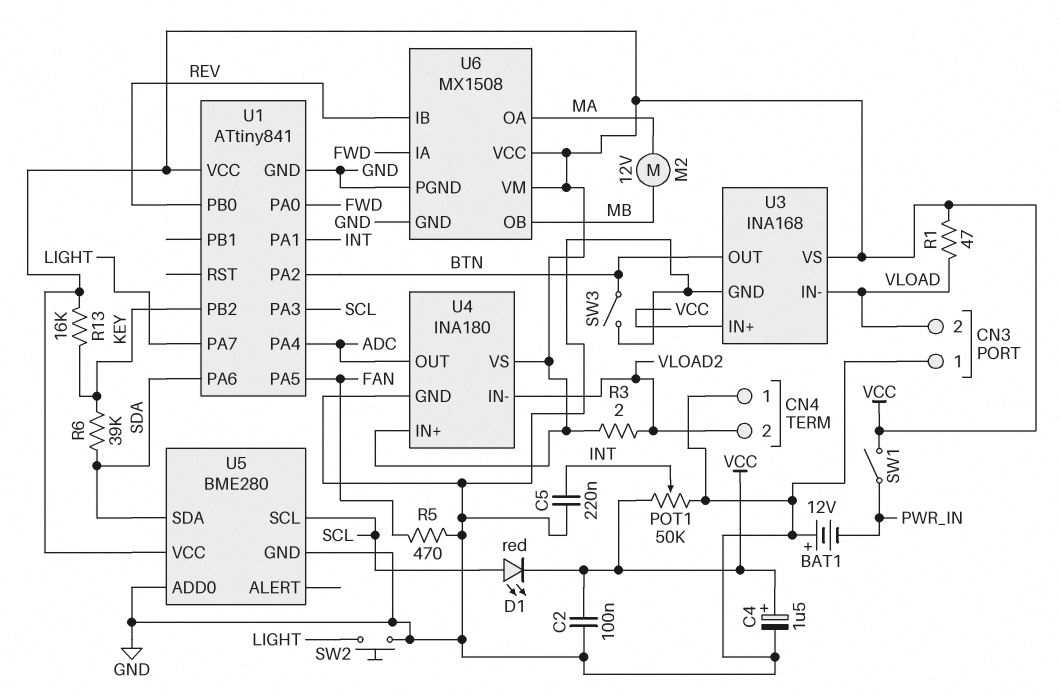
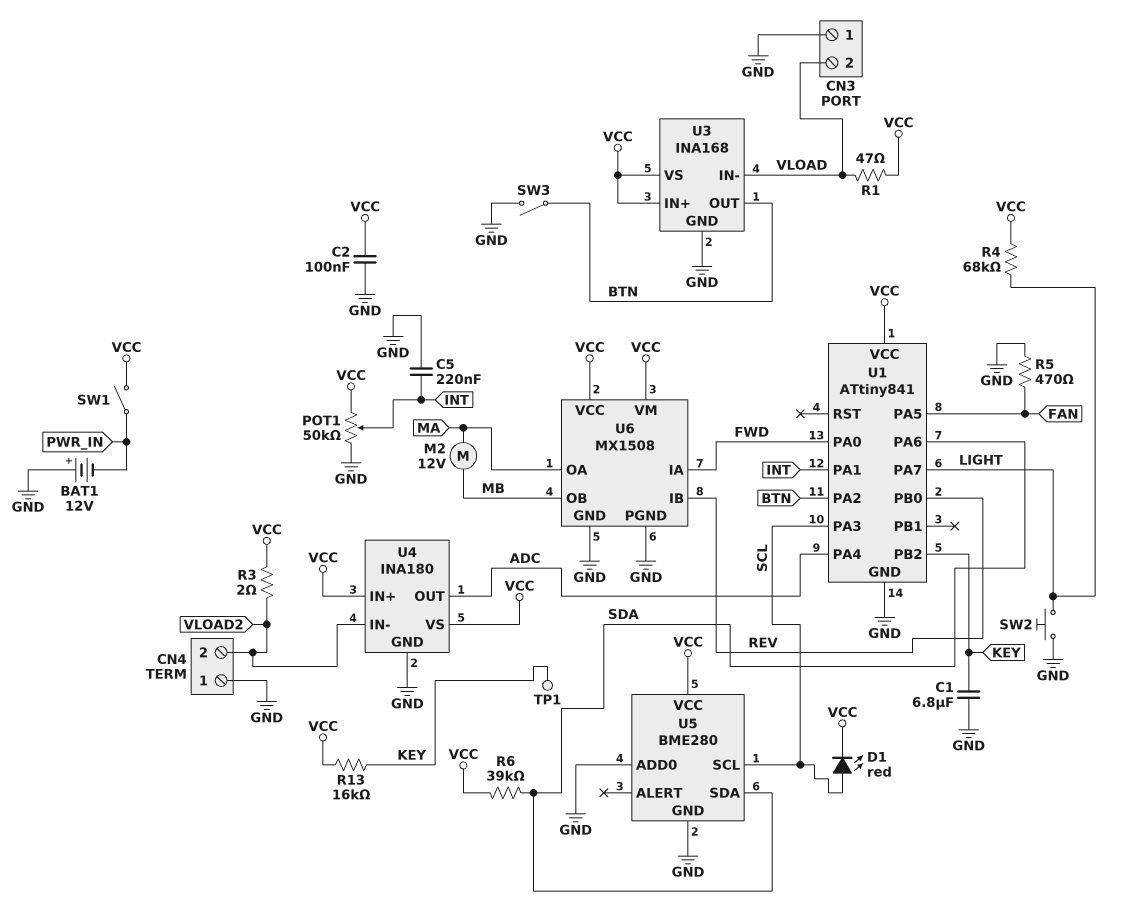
C1: none -> 6.8uF (GND, KEY)
C4: 1.5uF (plus VCC, minus GND) -> none
R4: none -> 68k (LIGHT, VCC)
R6: 39k (KEY, SDA) -> 39k (SDA, VCC)
TP1: none -> test point (KEY)

